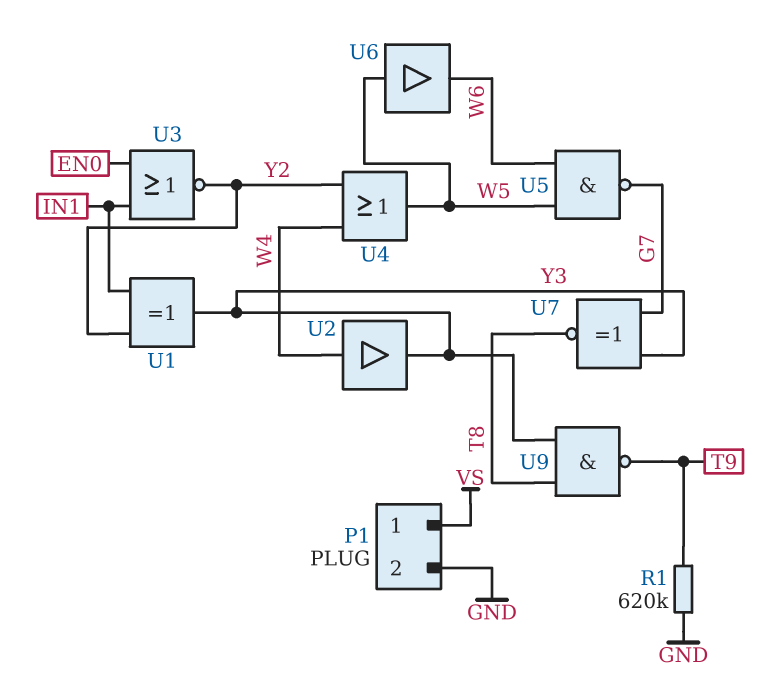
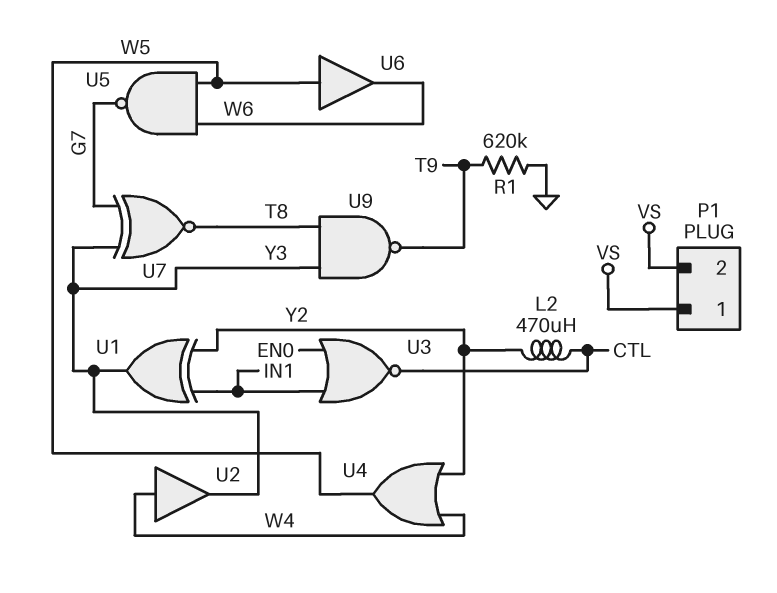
L2: none -> 470uH (CTL, Y2)
P1 pin 2: GND -> VS
U3: NOR (in EN0, in IN1, out Y2) -> NOR (in EN0, in IN1, out CTL)

